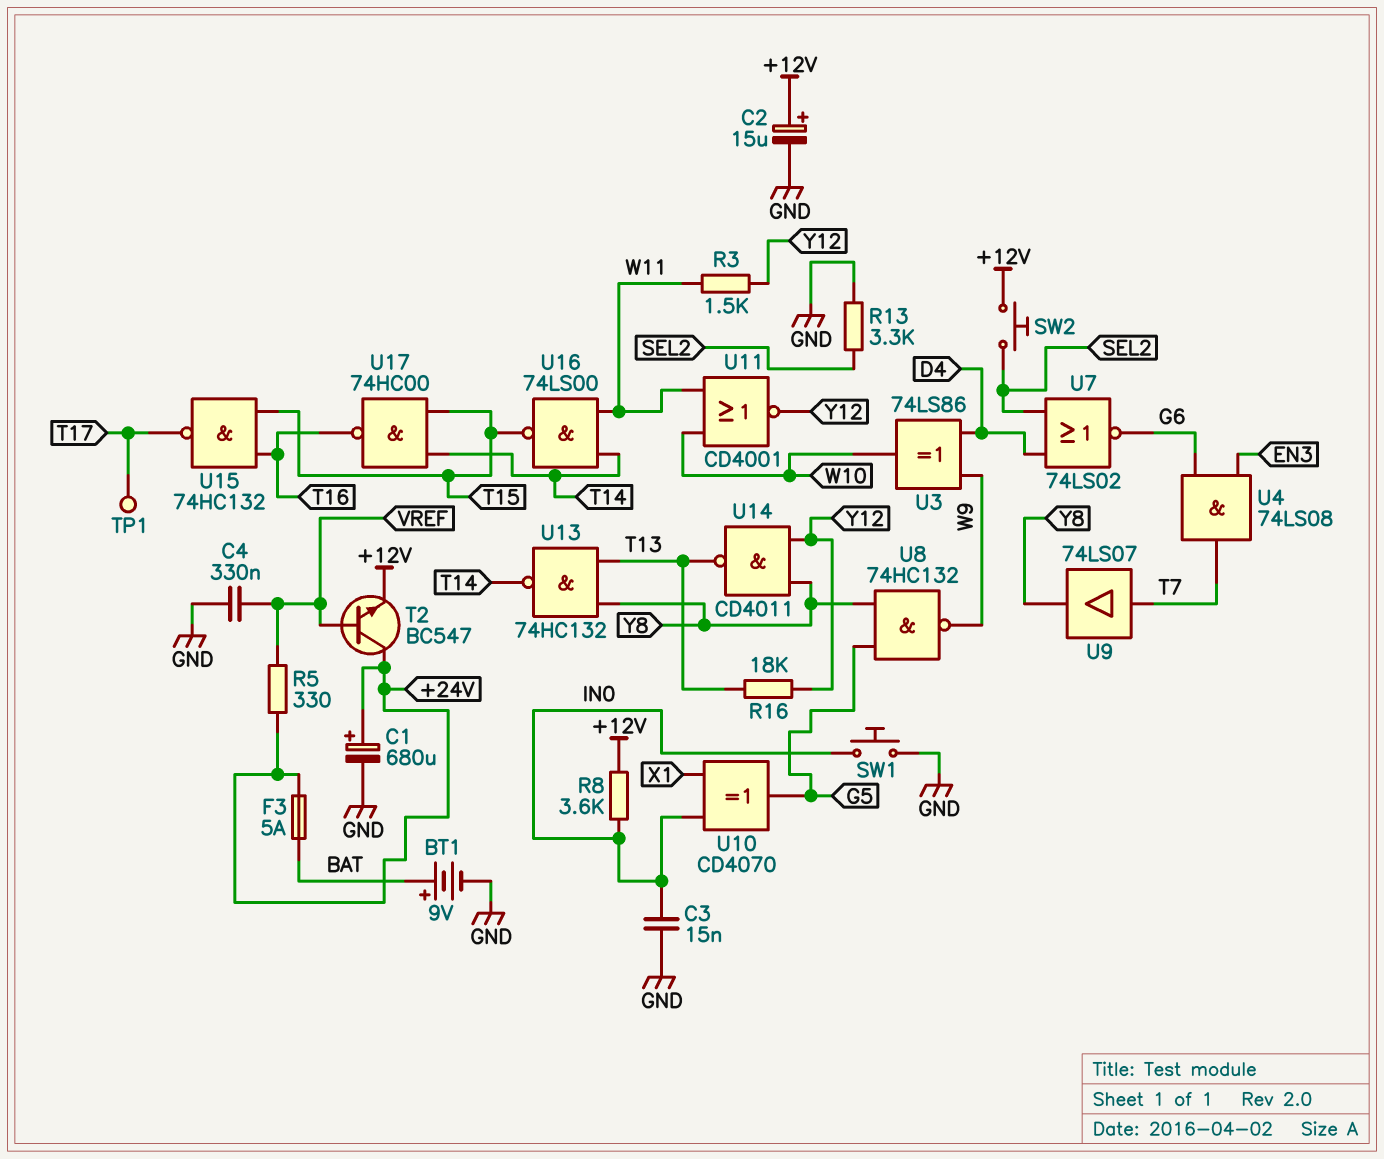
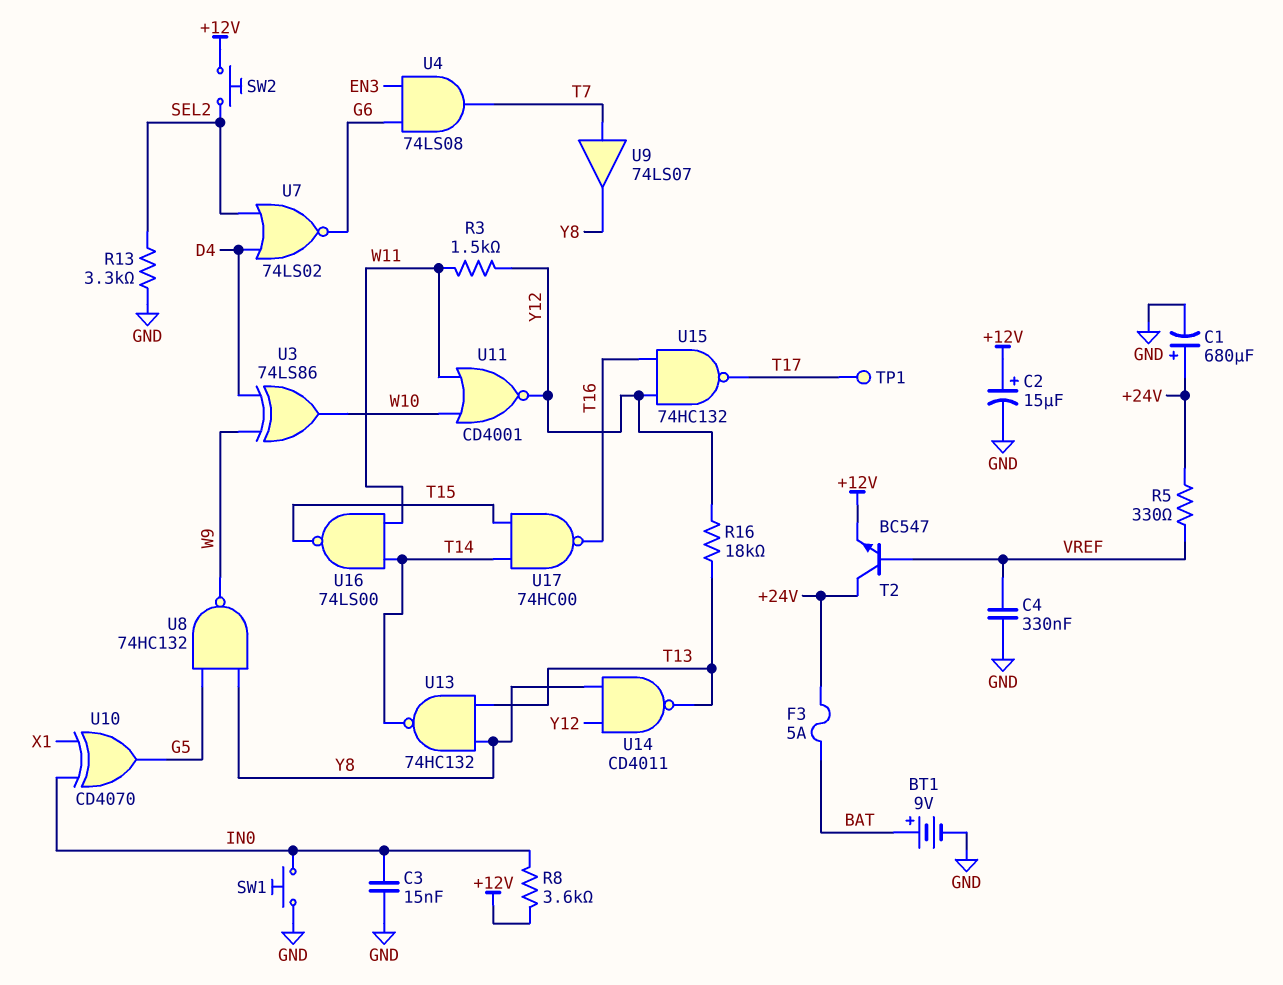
U15: NAND 74HC132 (in T15, in T16, out T17) -> NAND 74HC132 (in T16, in Y12, out T17)

